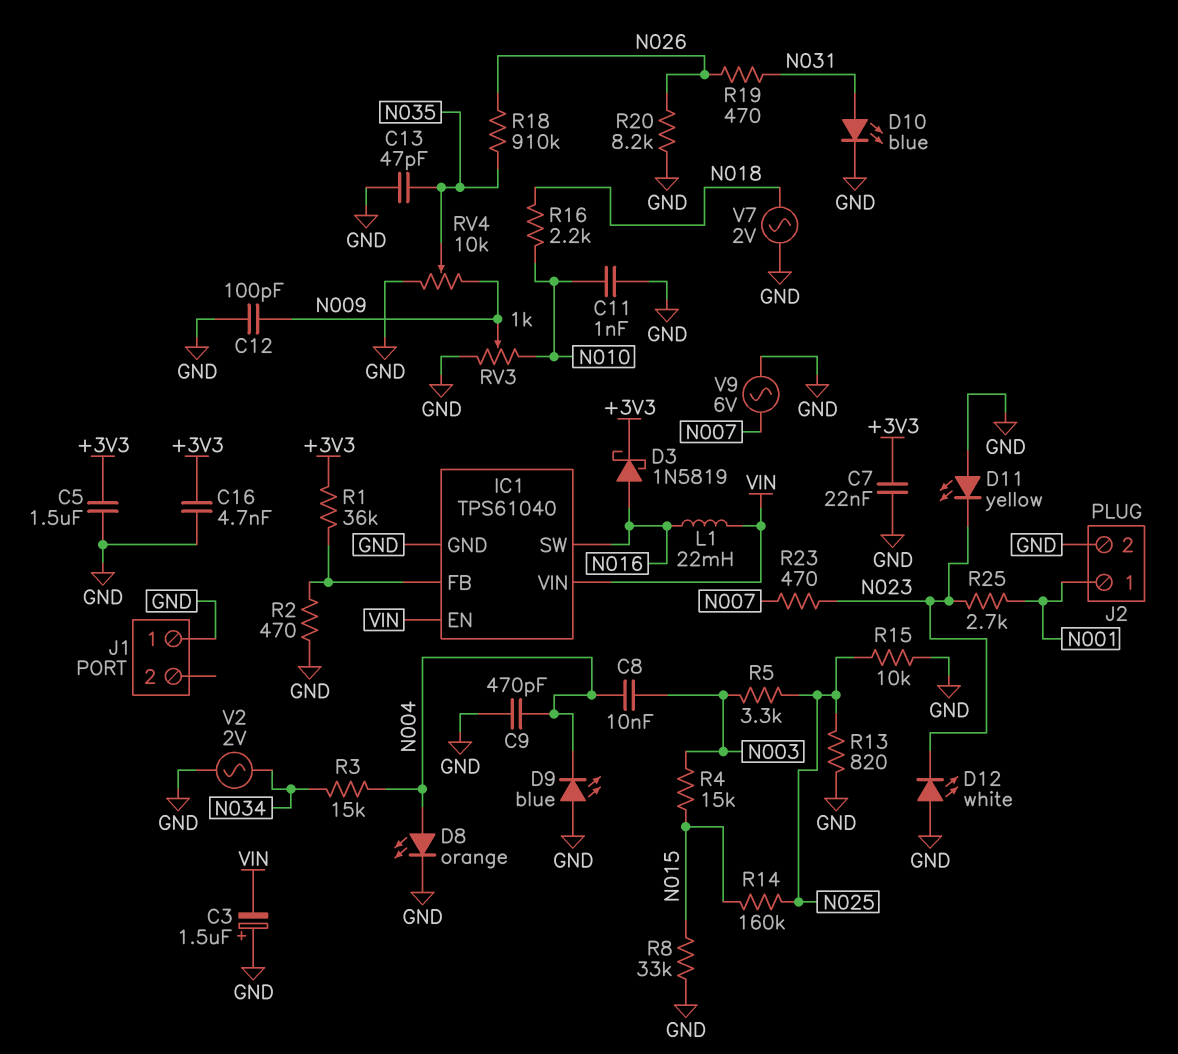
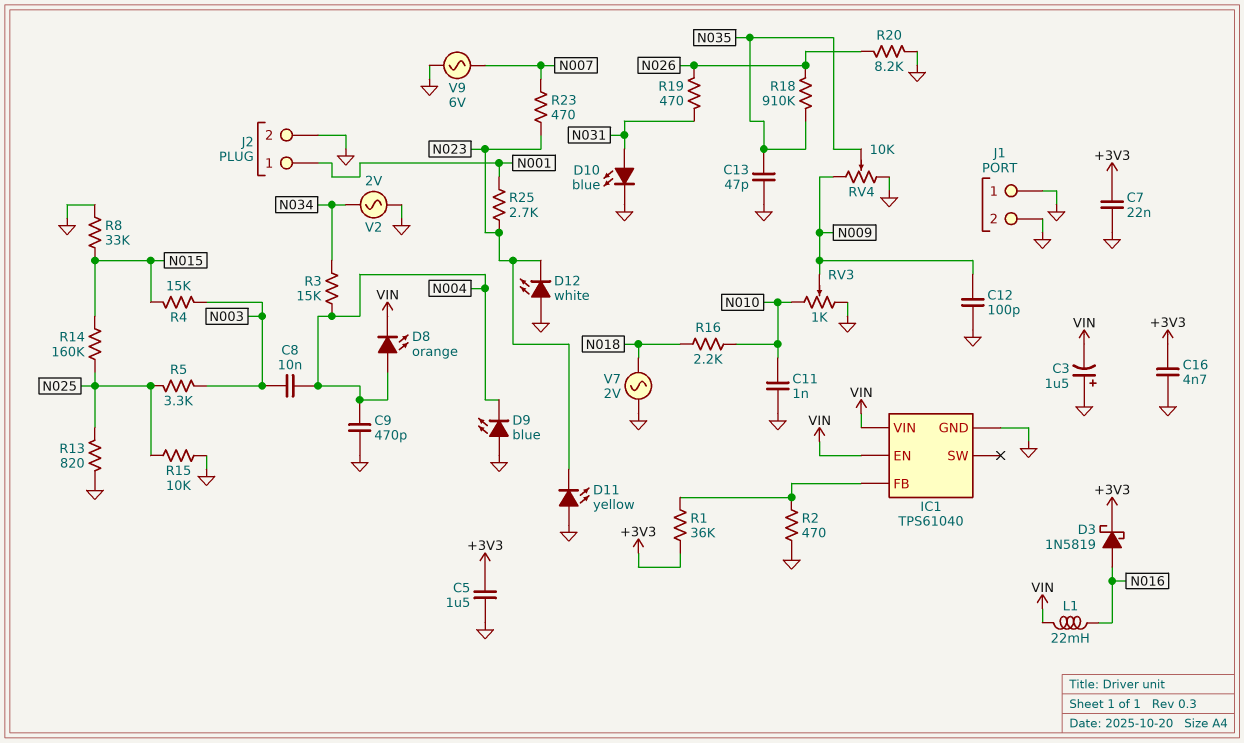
D8: LED orange (A N004, K GND) -> LED orange (A N004, K VIN)
IC1 pin SW: N016 -> none
J1 pin 2: none -> GND

